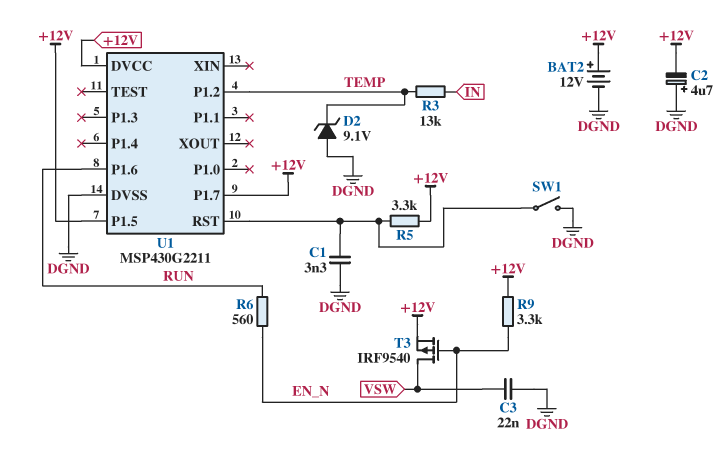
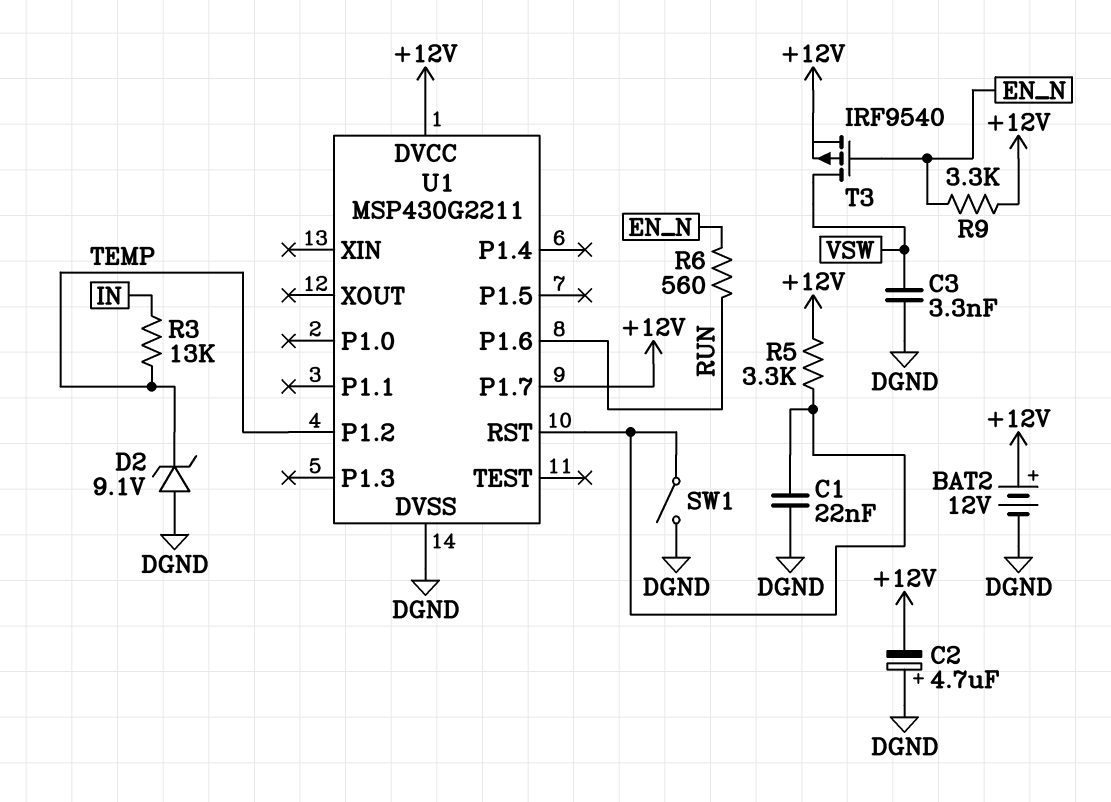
C1: 3.3nF (DGND, U1/RST) -> 22nF (DGND, U1/RST)
C3: 22nF (DGND, VSW) -> 3.3nF (DGND, VSW)
U1 pin P1.5: +12V -> none

